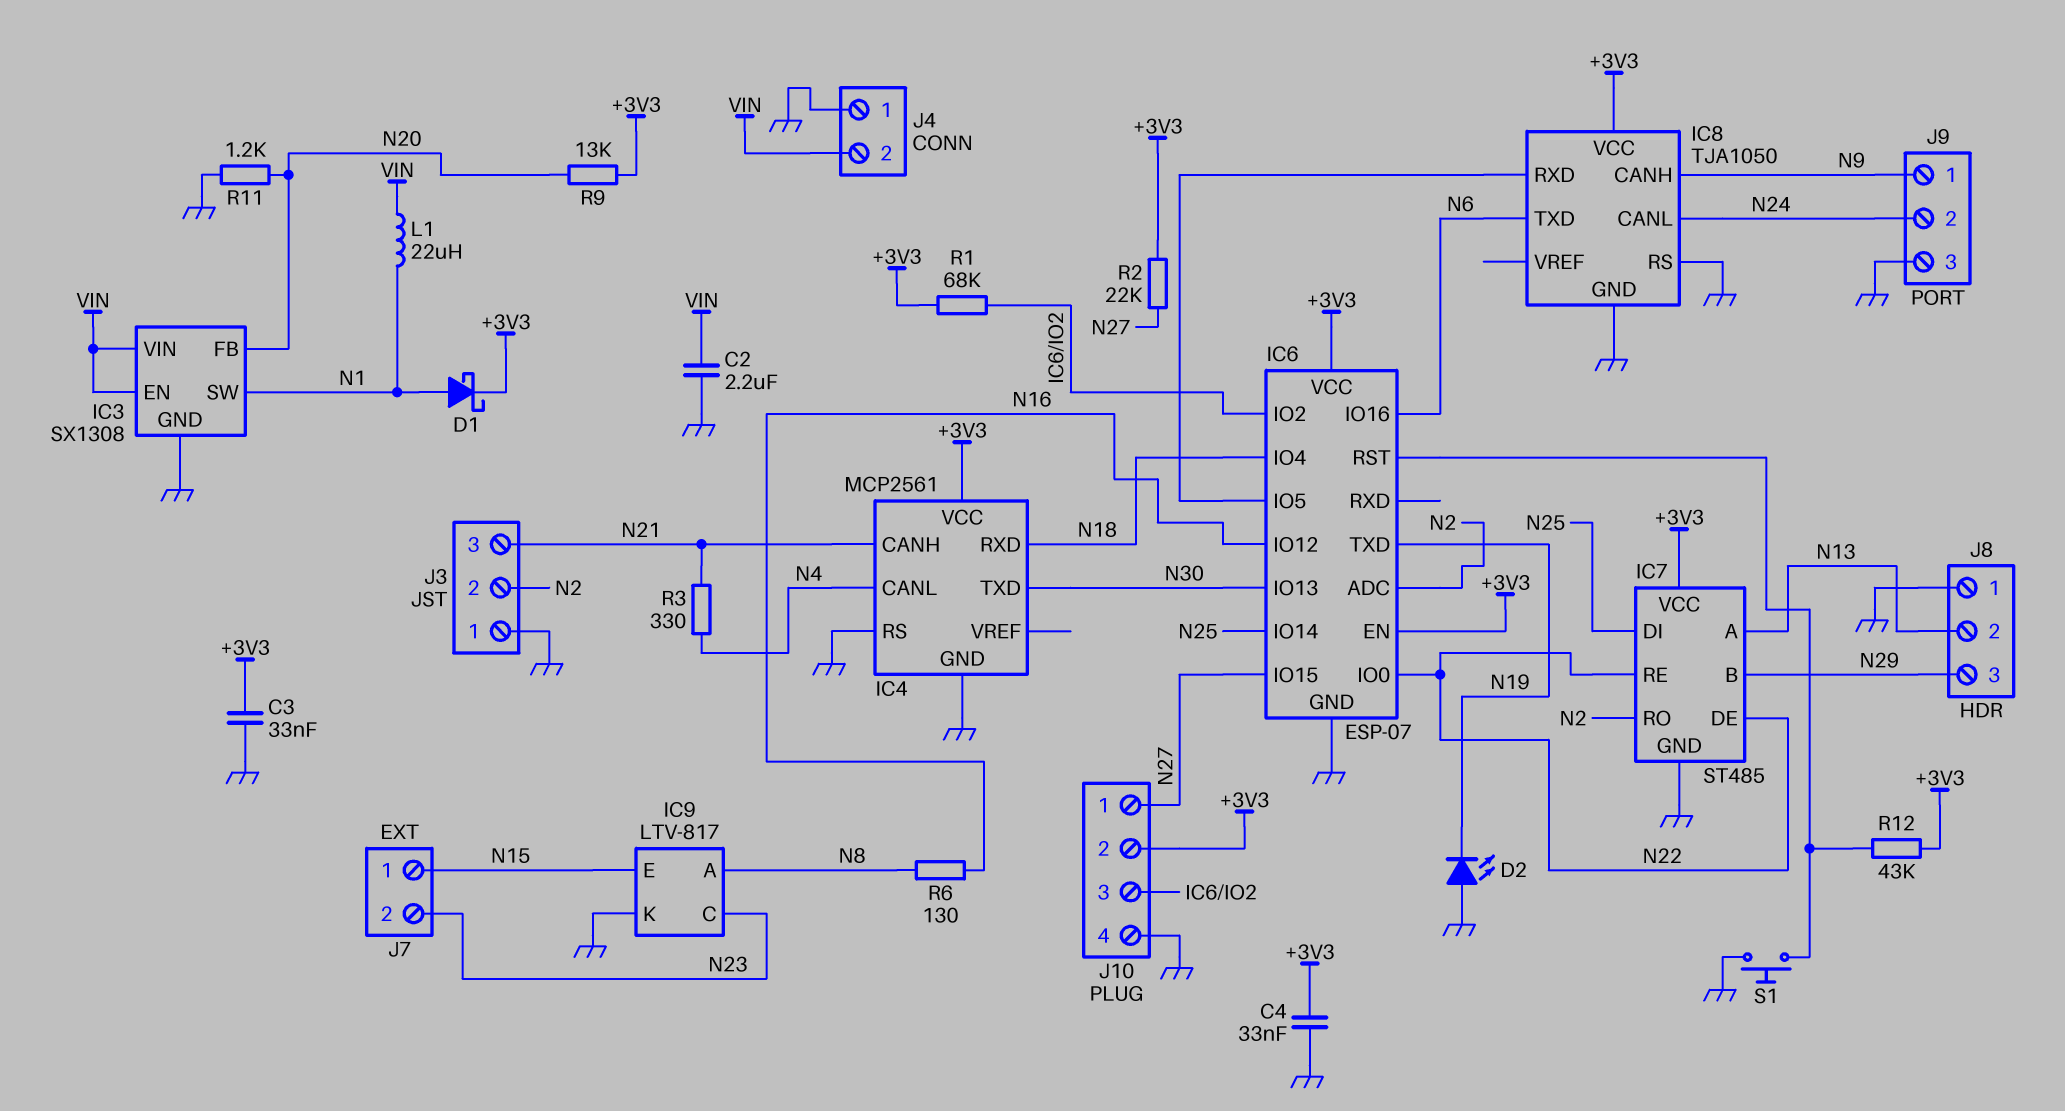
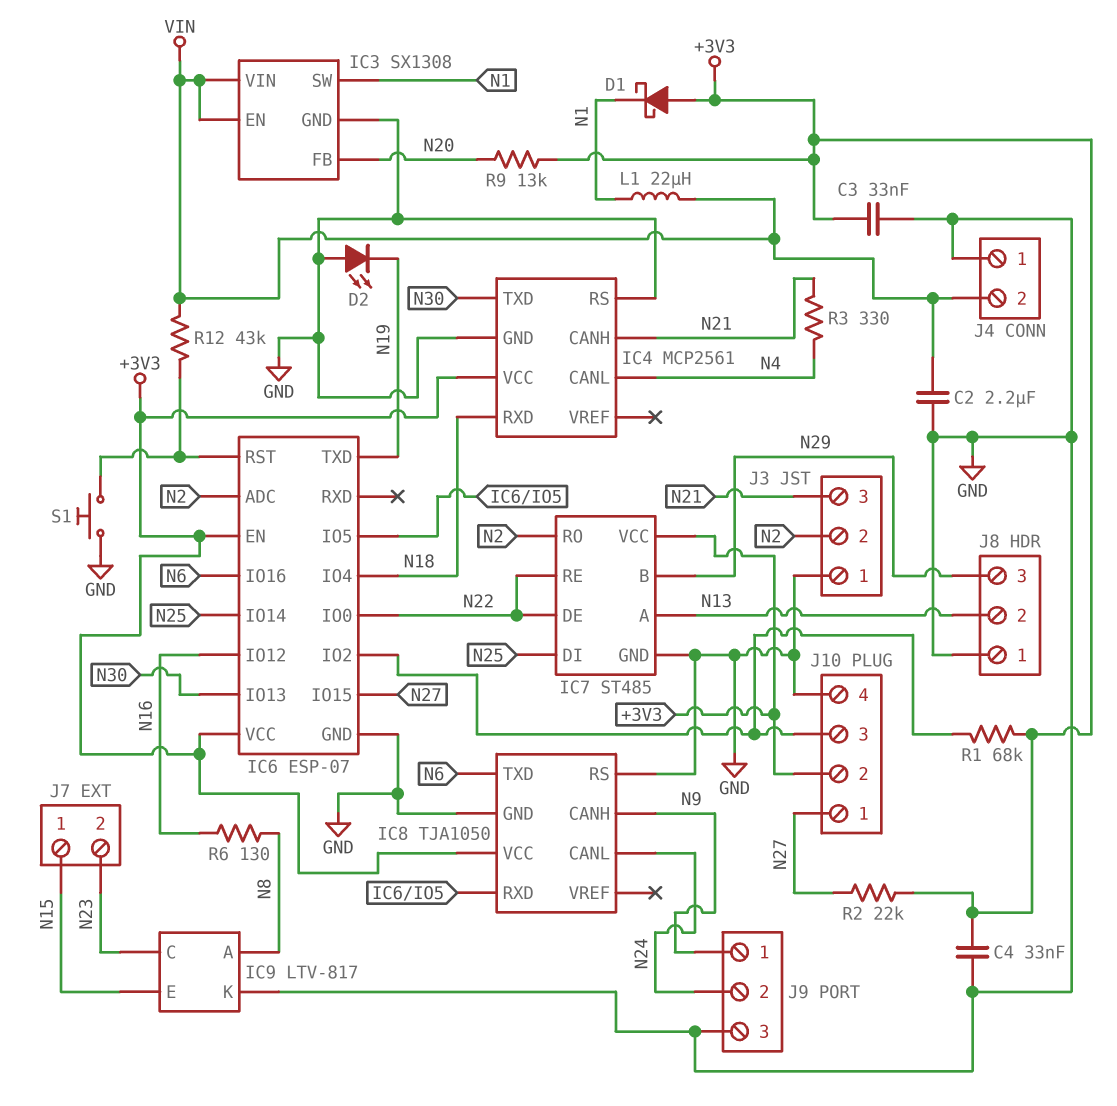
D1: schottky (A N1, K +3V3) -> schottky (A +3V3, K N1)
R11: 1.2k (GND, N20) -> none
R12: 43k (+3V3, IC6/RST) -> 43k (IC6/RST, VIN)

